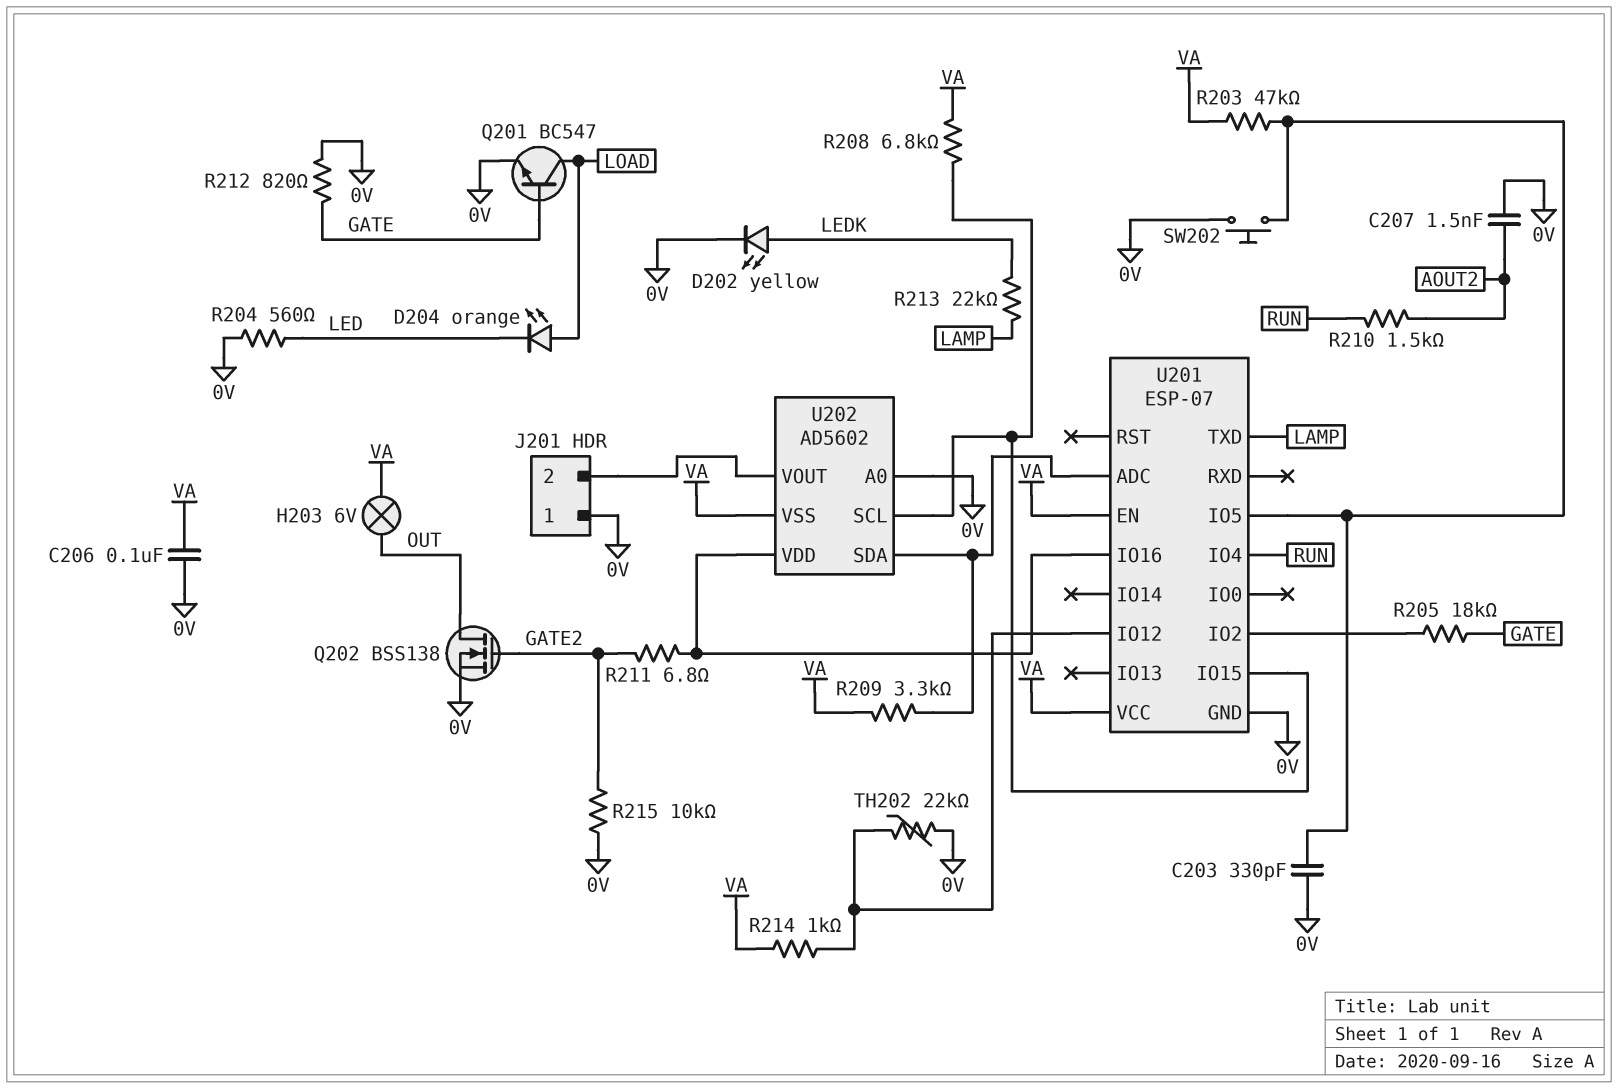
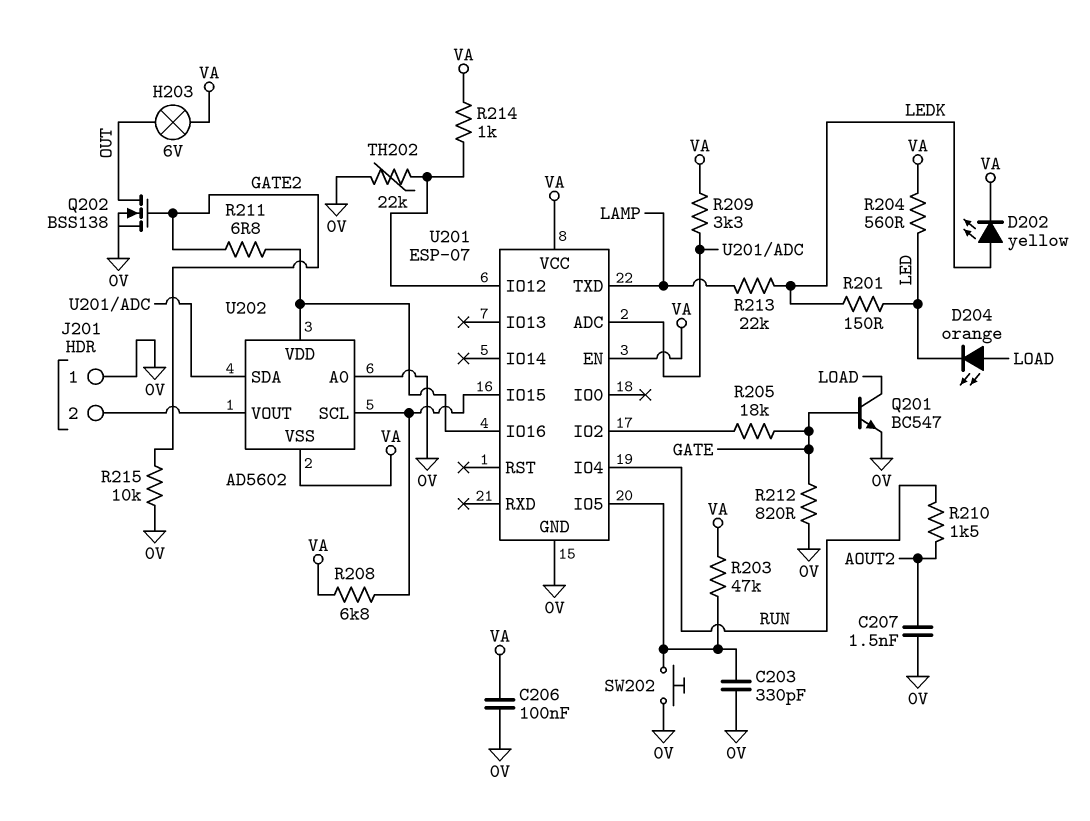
D202: LED yellow (A LEDK, K 0V) -> LED yellow (A LEDK, K VA)
R201: none -> 150 (LED, LEDK)
R204: 560 (0V, LED) -> 560 (LED, VA)

